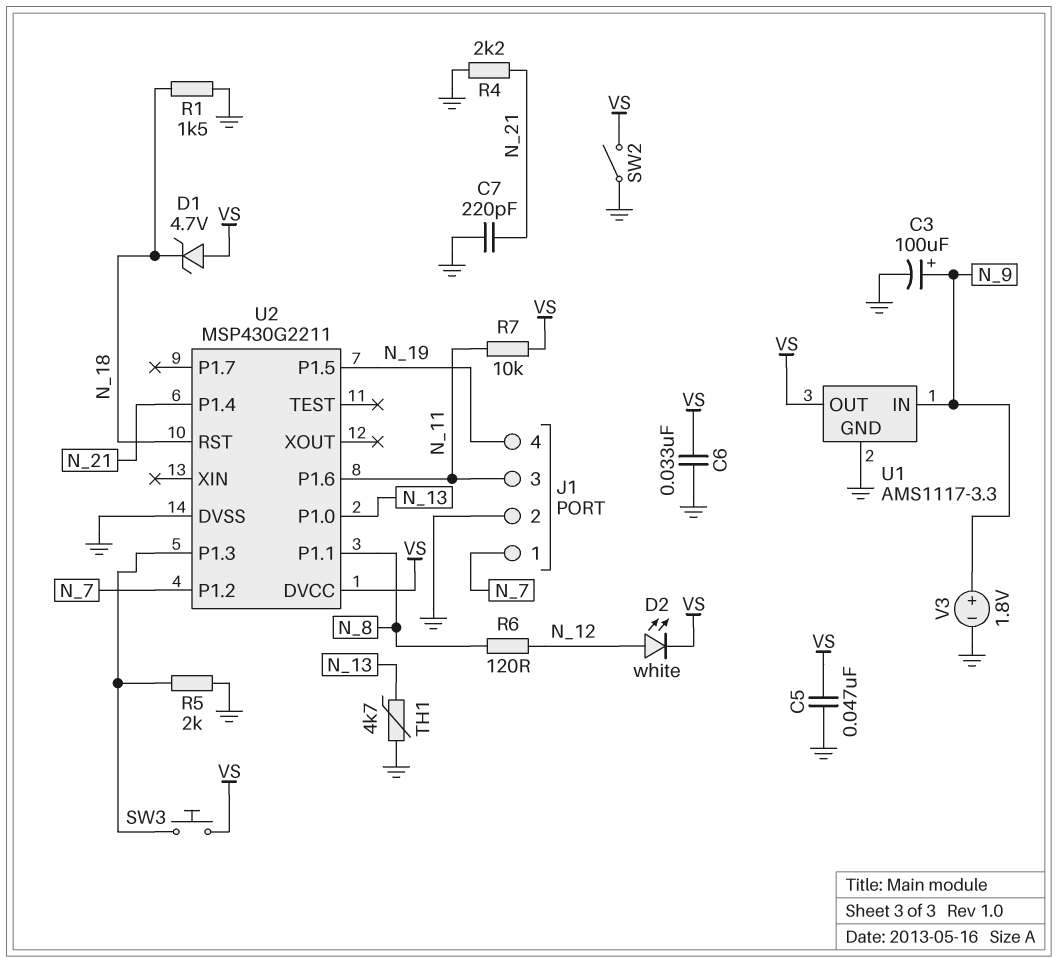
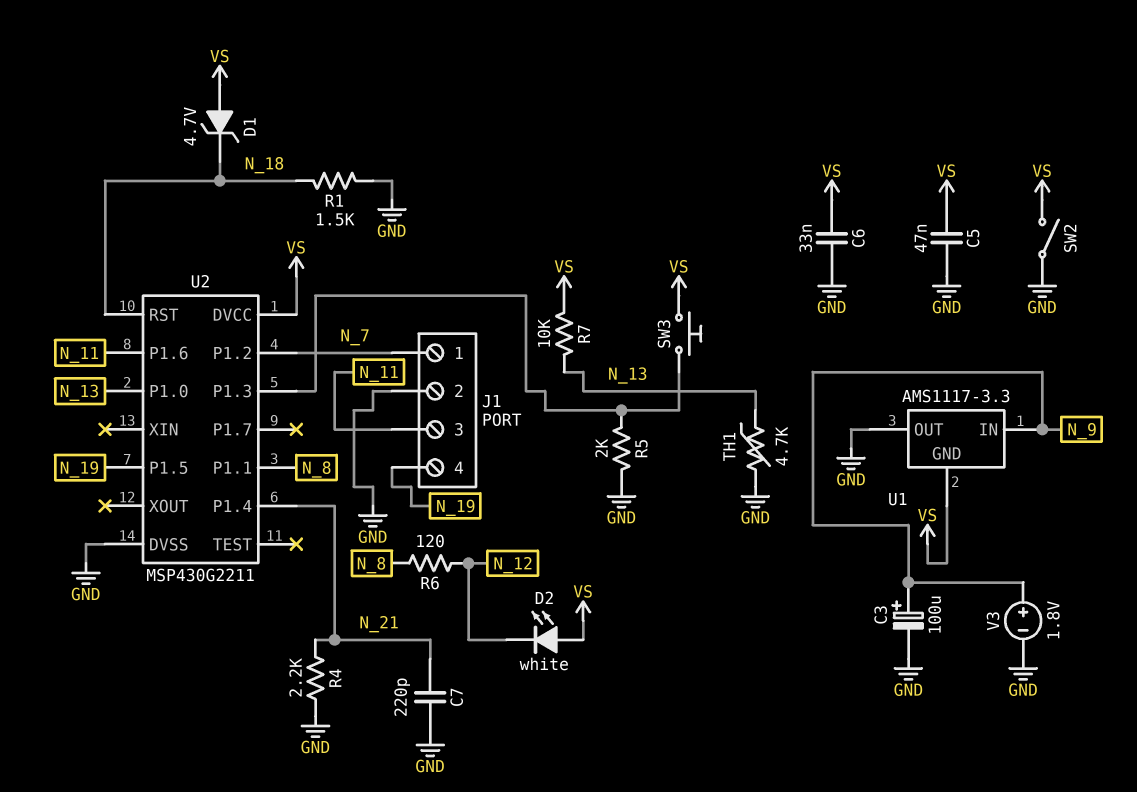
D2: LED white (A N_12, K VS) -> LED white (A VS, K N_12)
R7: 10k (N_11, VS) -> 10k (N_13, VS)
U1 pin GND: GND -> VS
U1 pin OUT: VS -> GND

